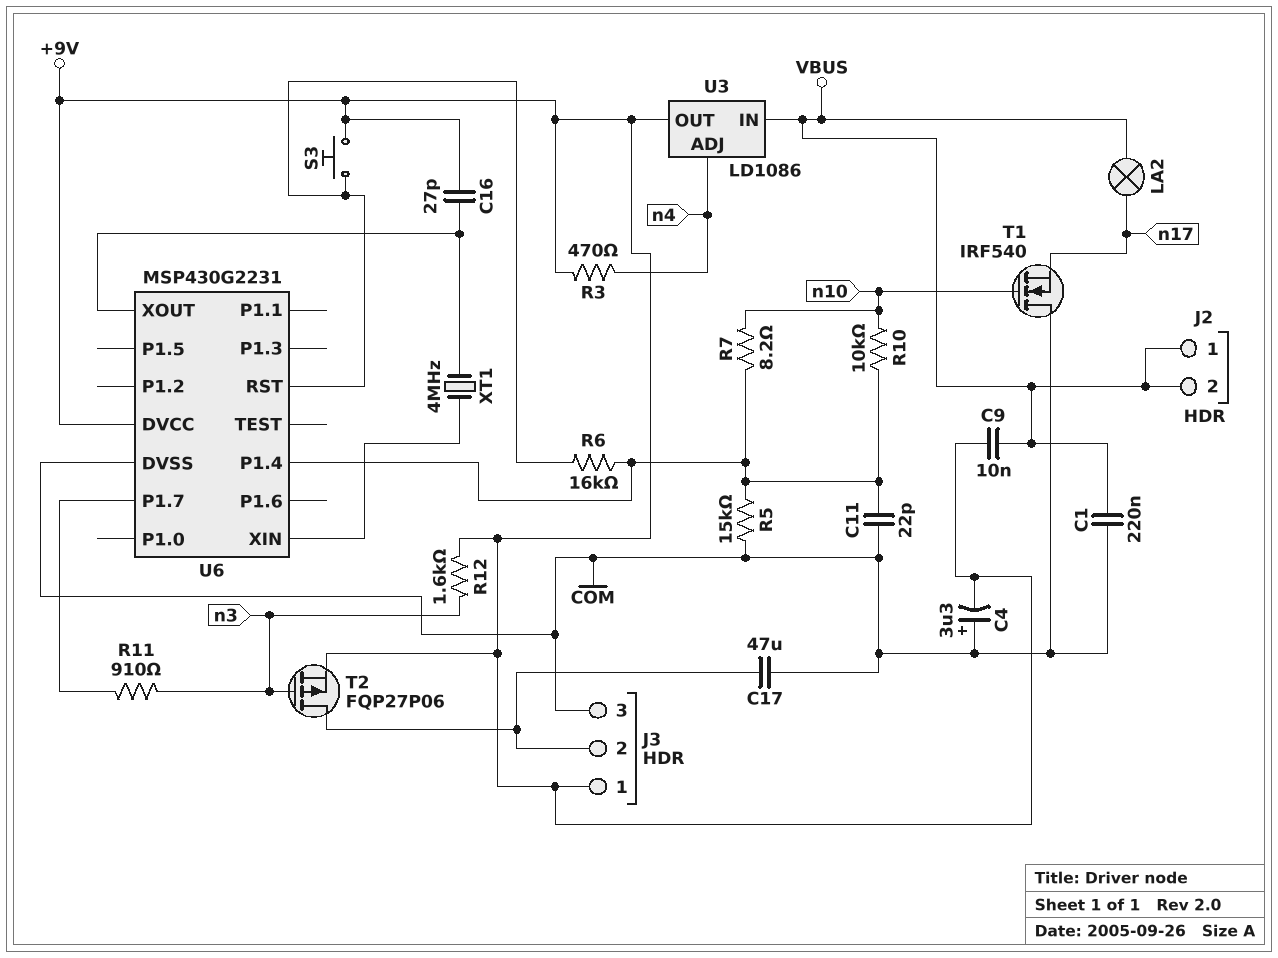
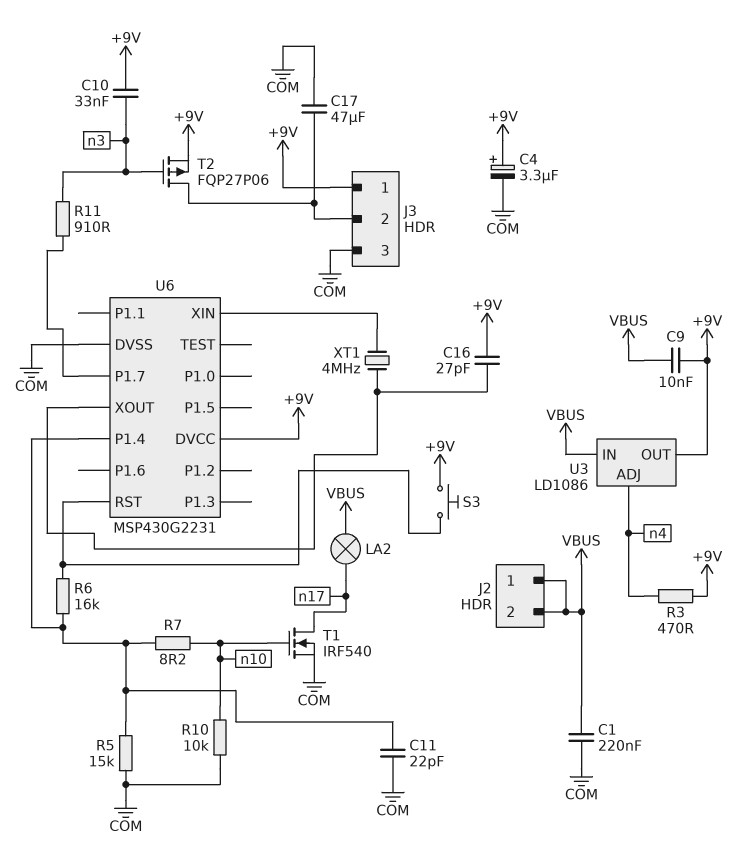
C4: 3.3uF (plus COM, minus +9V) -> 3.3uF (plus +9V, minus COM)
C10: none -> 33nF (+9V, n3)
R10: 10k (U6/P1.4, n10) -> 10k (COM, n10)
R12: 1.6k (+9V, n3) -> none
T1: NMOS IRF540 (G n10, D COM, S n17) -> NMOS IRF540 (G n10, D n17, S COM)

